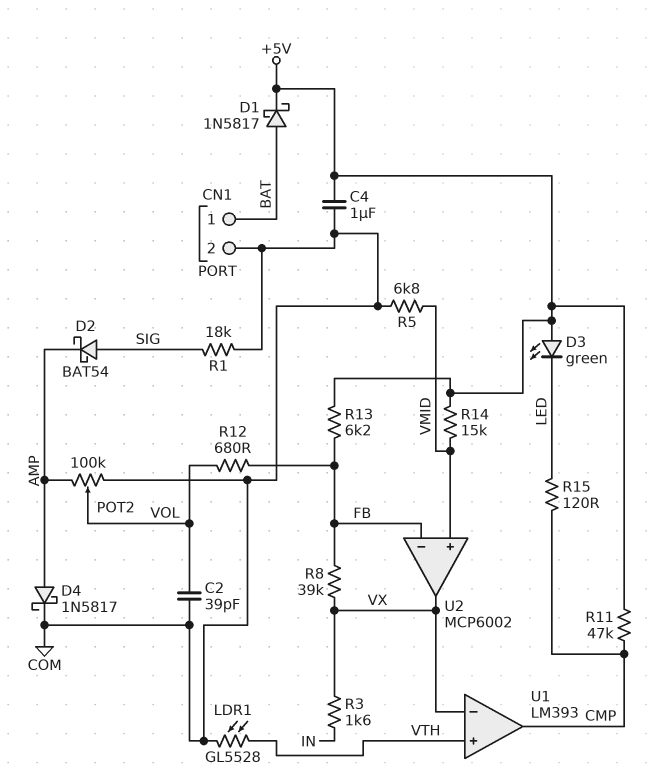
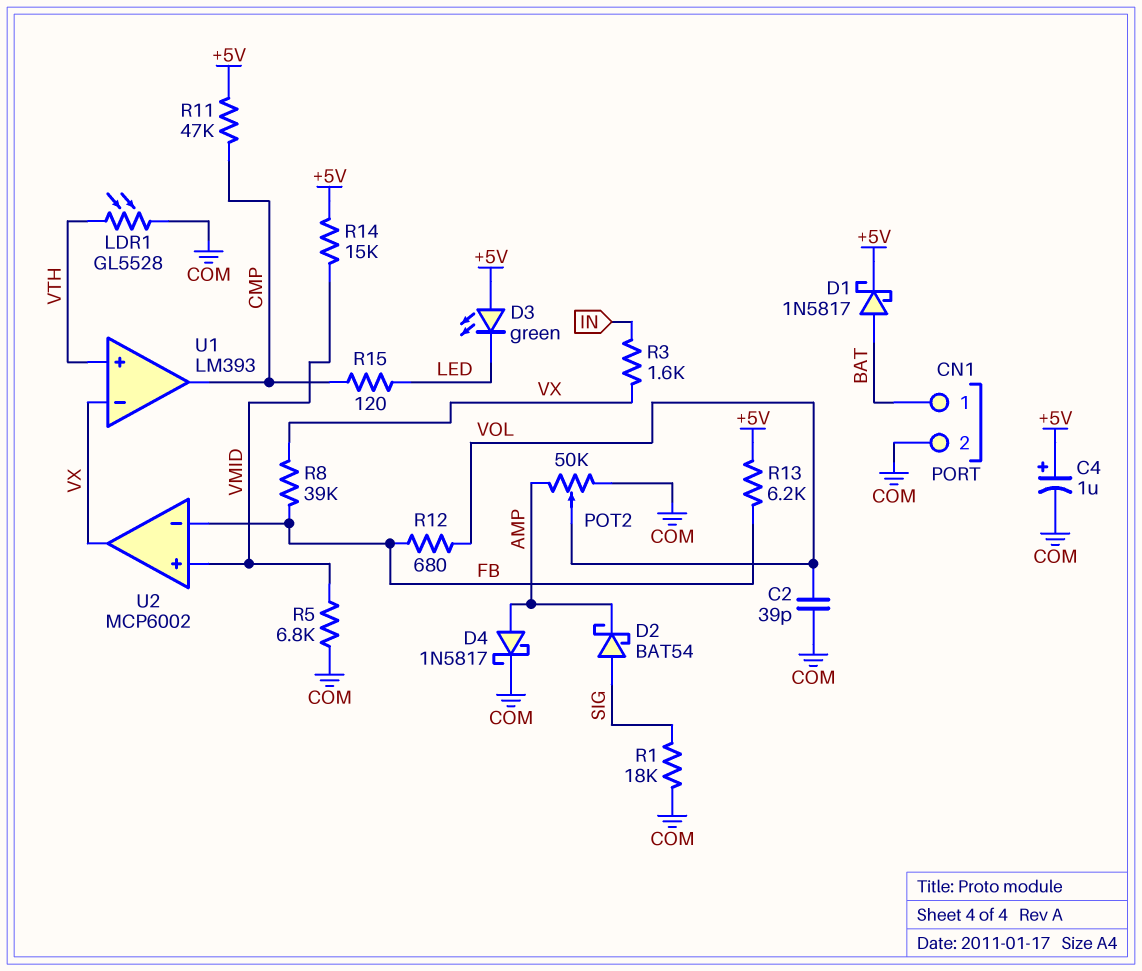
C4: 1uF (+5V, COM) -> 1uF (plus +5V, minus COM)
POT2: 100k (AMP, COM, wiper VOL) -> 50k (AMP, COM, wiper VOL)

